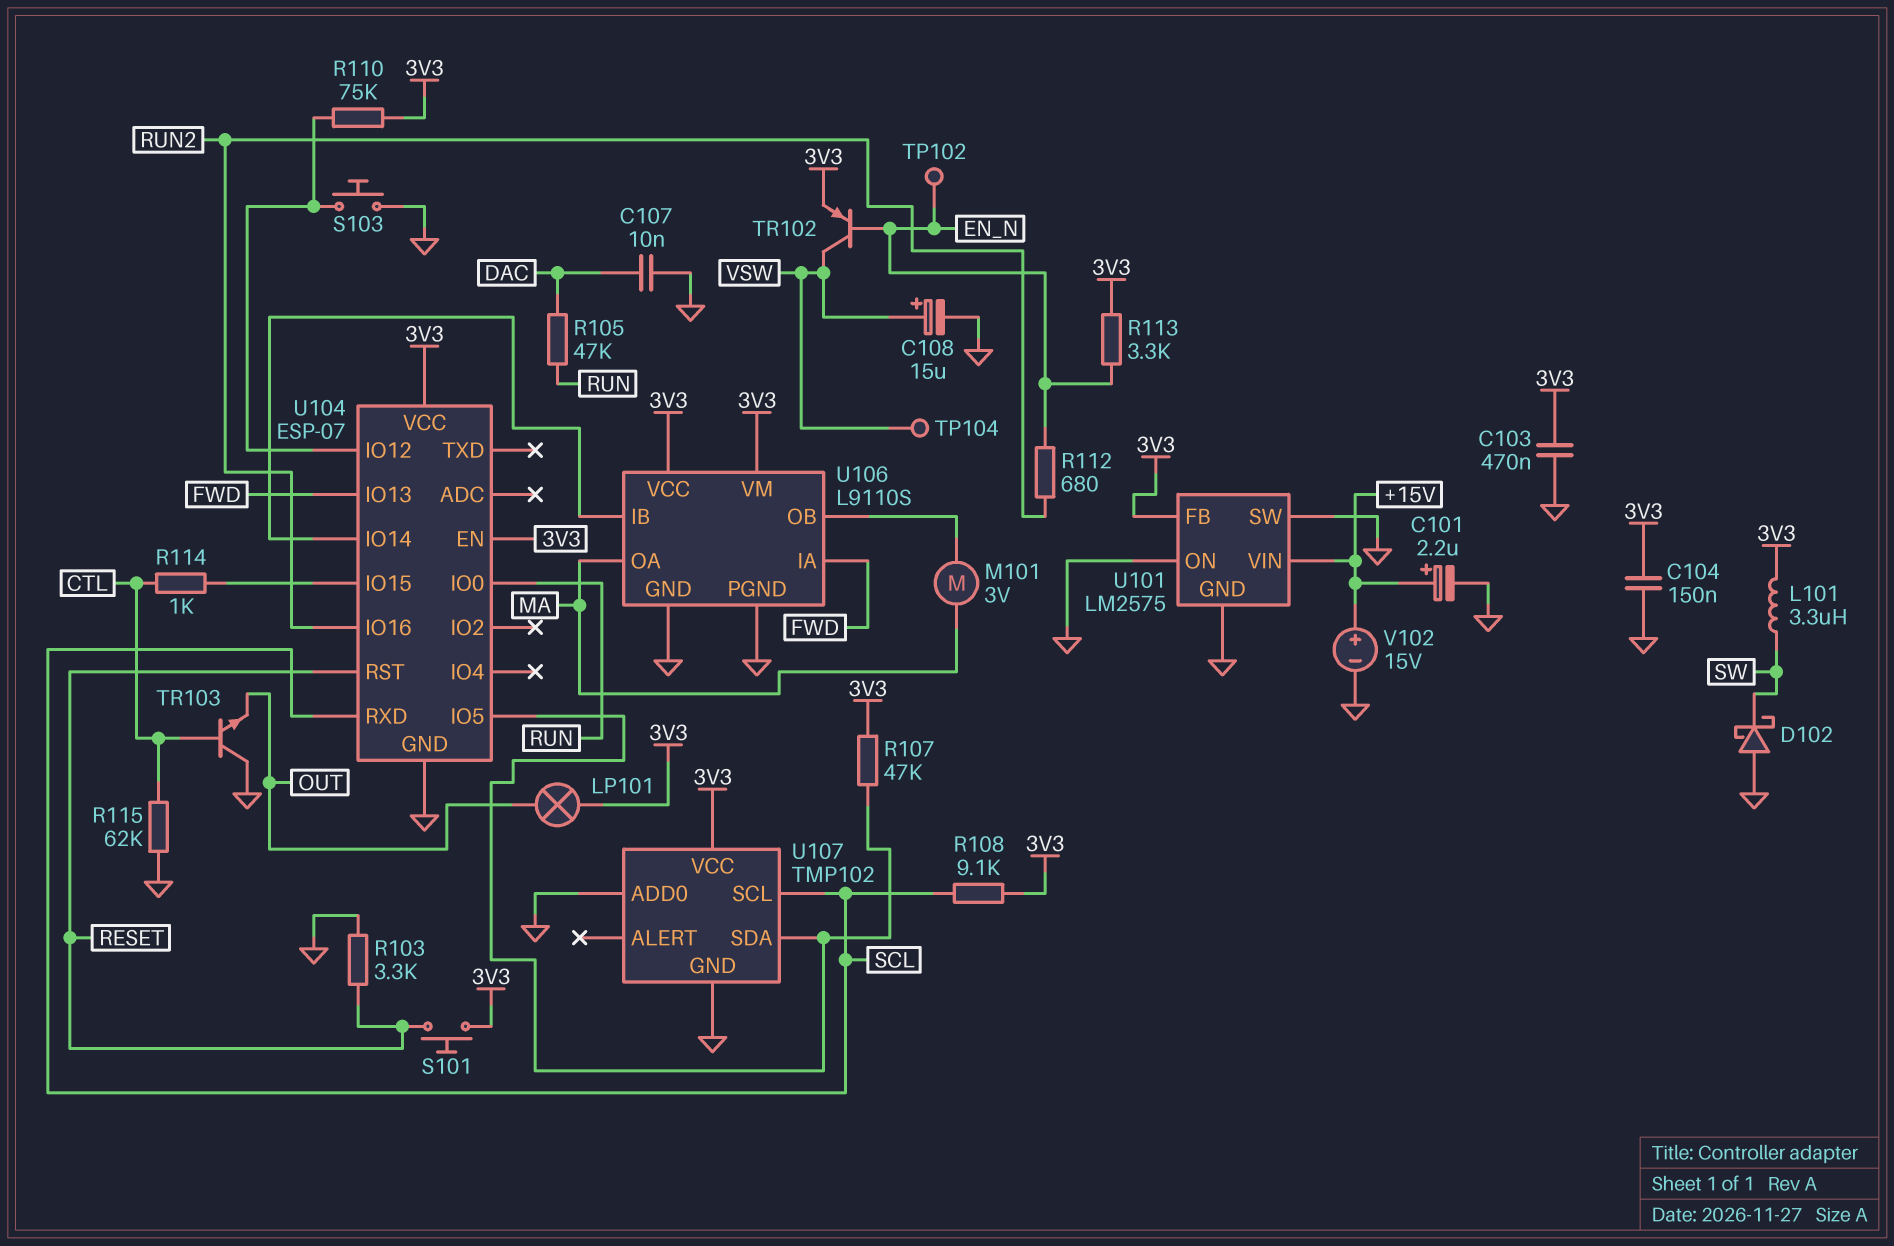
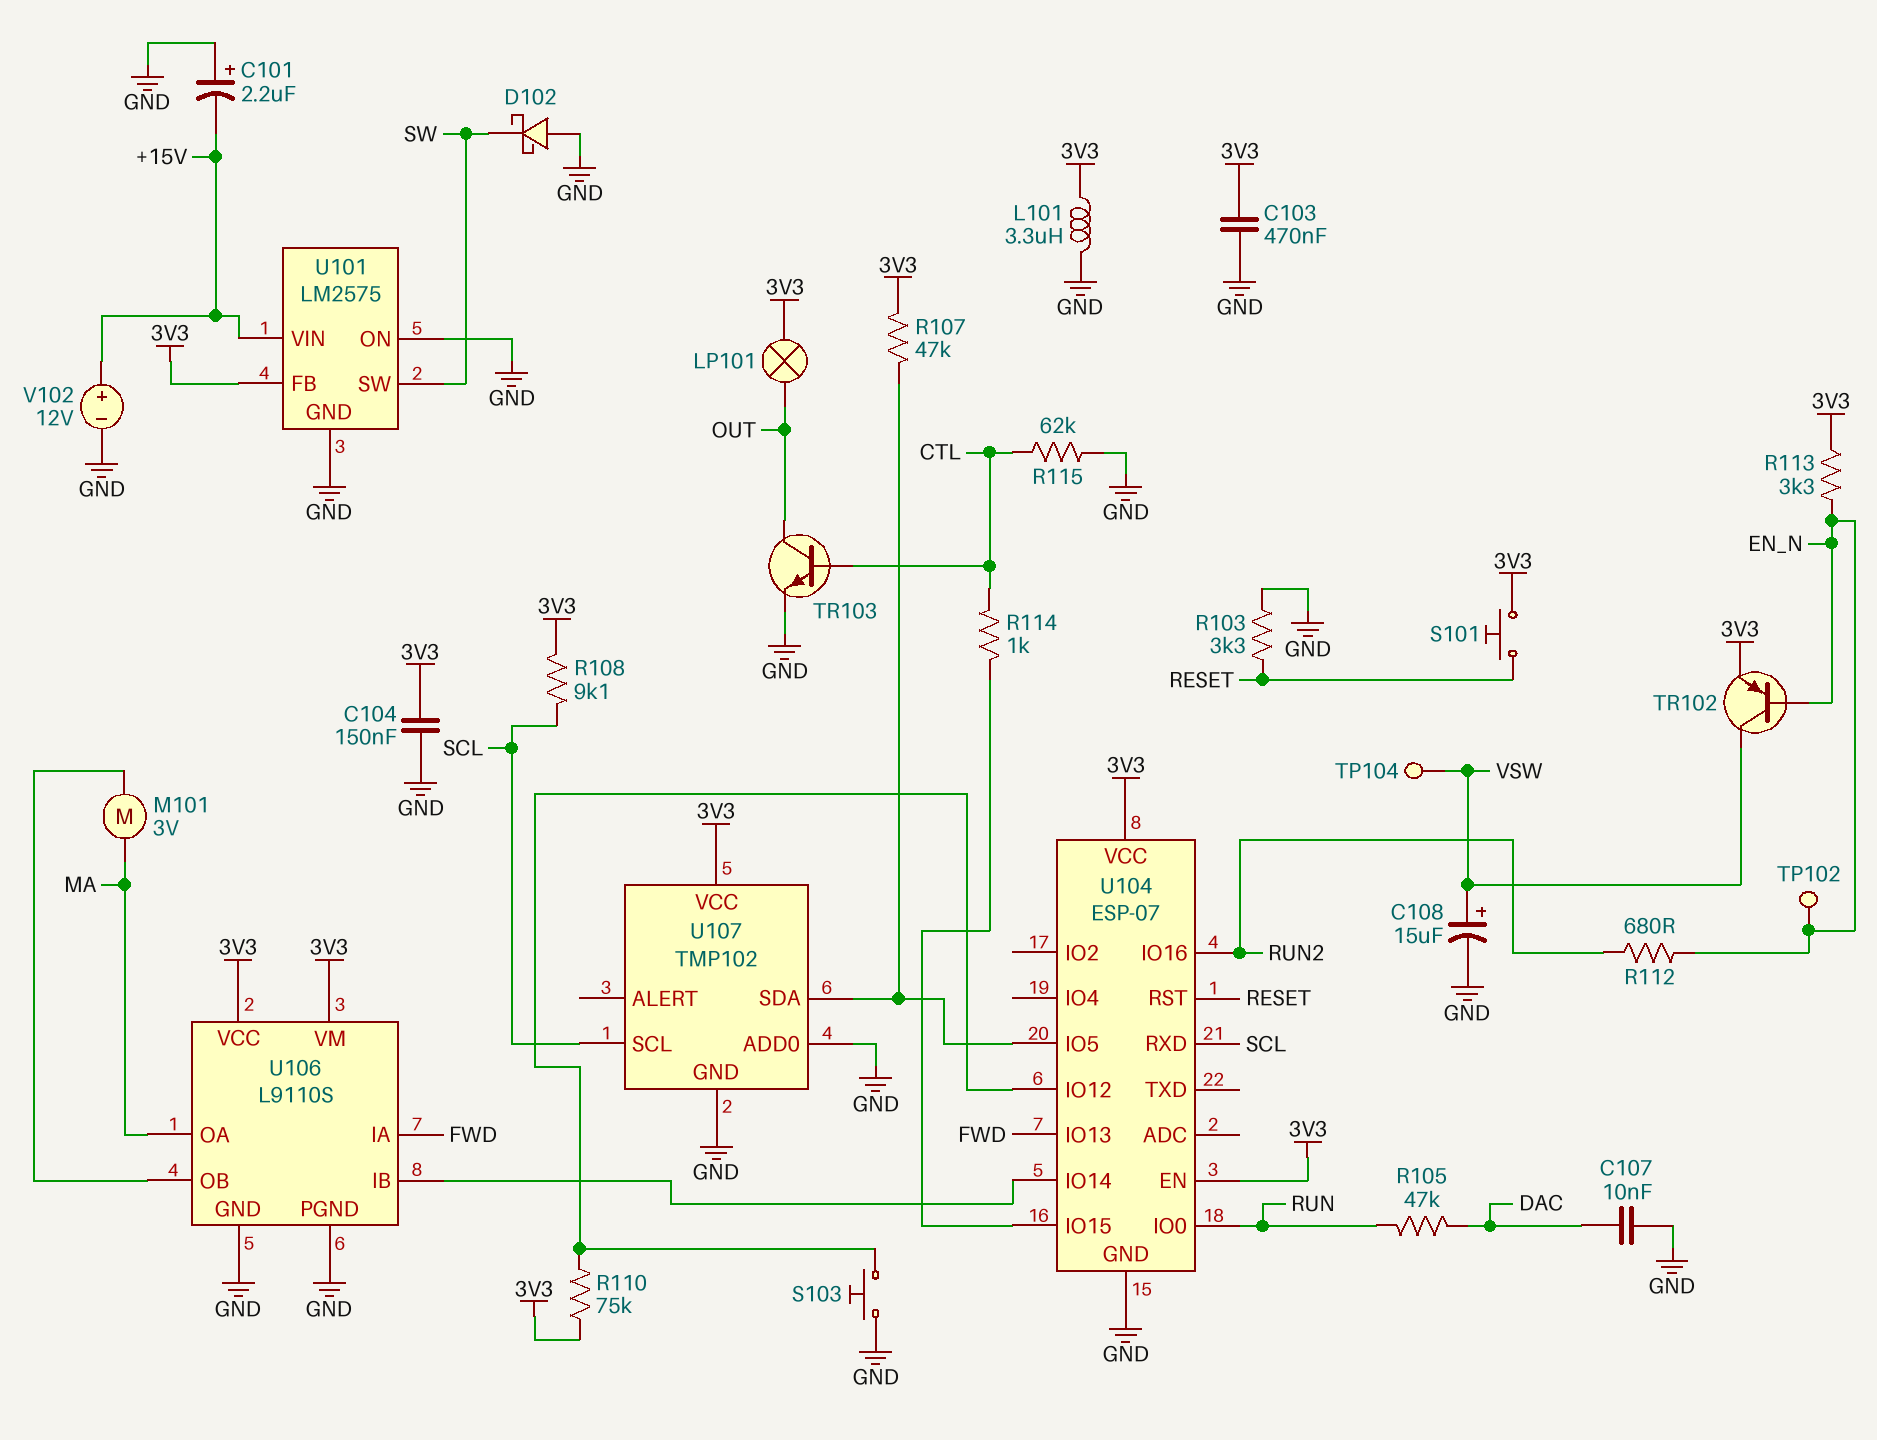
C101: 2.2uF (plus +15V, minus GND) -> 2.2uF (plus GND, minus +15V)
L101: 3.3uH (3V3, SW) -> 3.3uH (3V3, GND)
TR103: NPN (B CTL, C GND, E OUT) -> NPN (B CTL, C OUT, E GND)
U101 pin SW: GND -> SW
V102: 15V (plus +15V, minus GND) -> 12V (plus +15V, minus GND)

